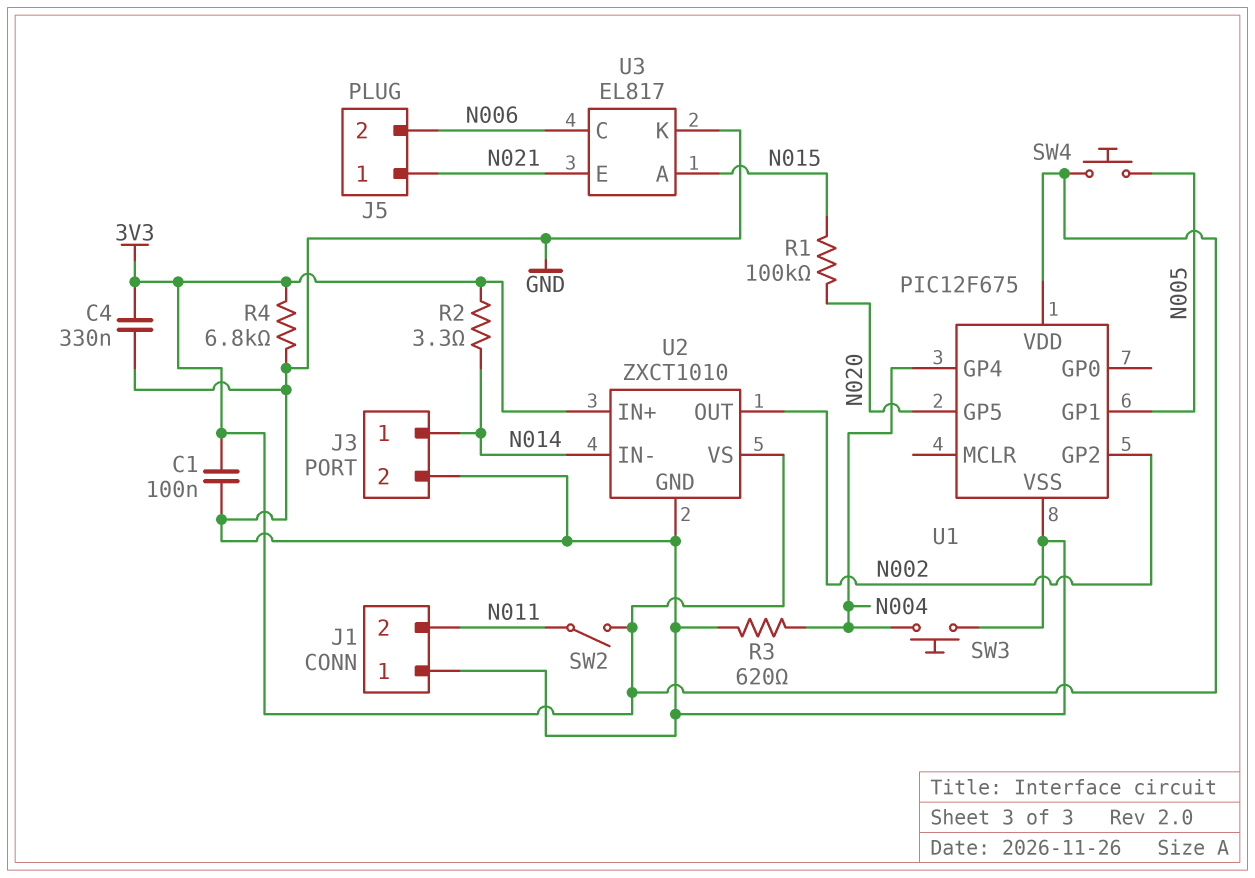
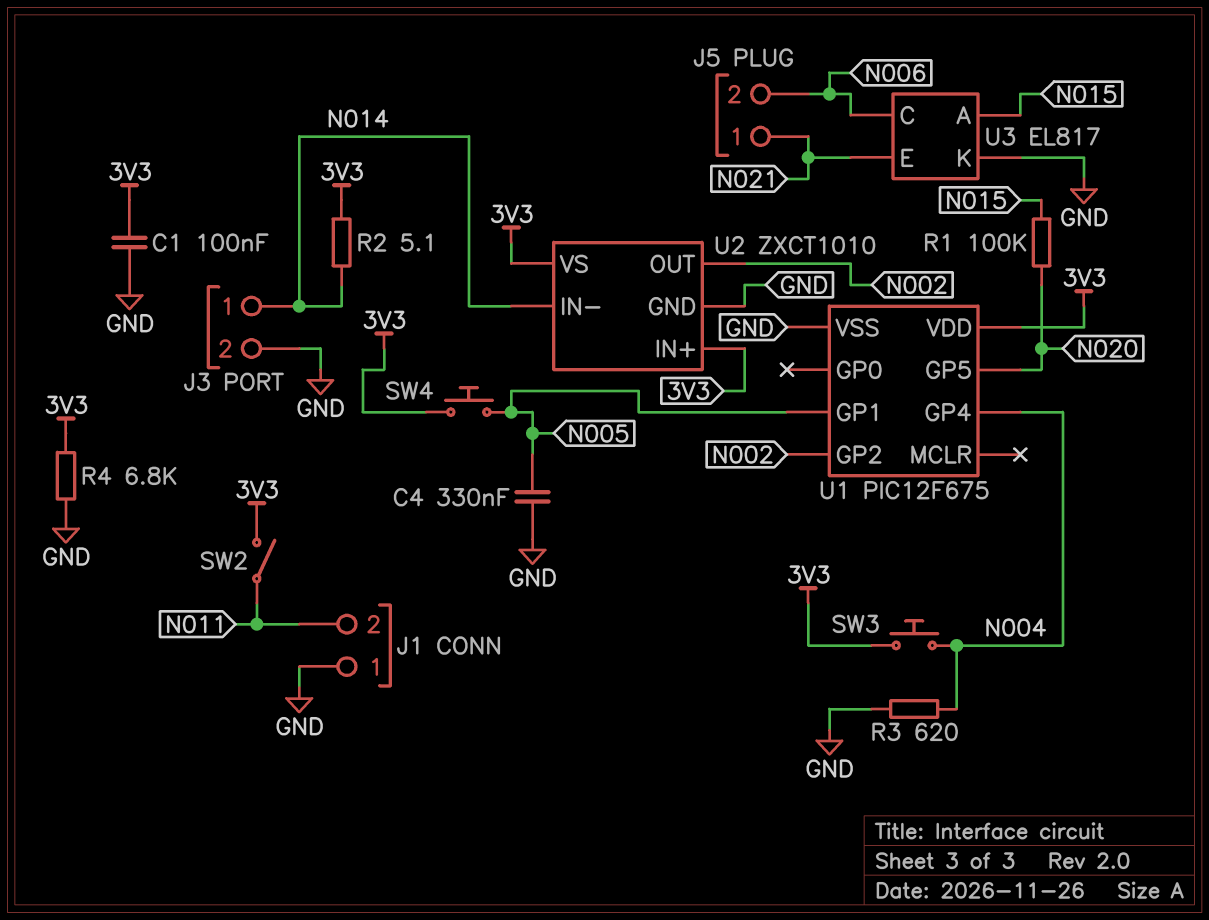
C4: 330nF (3V3, GND) -> 330nF (GND, N005)
R2: 3.3 (3V3, N014) -> 5.1 (3V3, N014)
SW3: button (GND, N004) -> button (3V3, N004)

